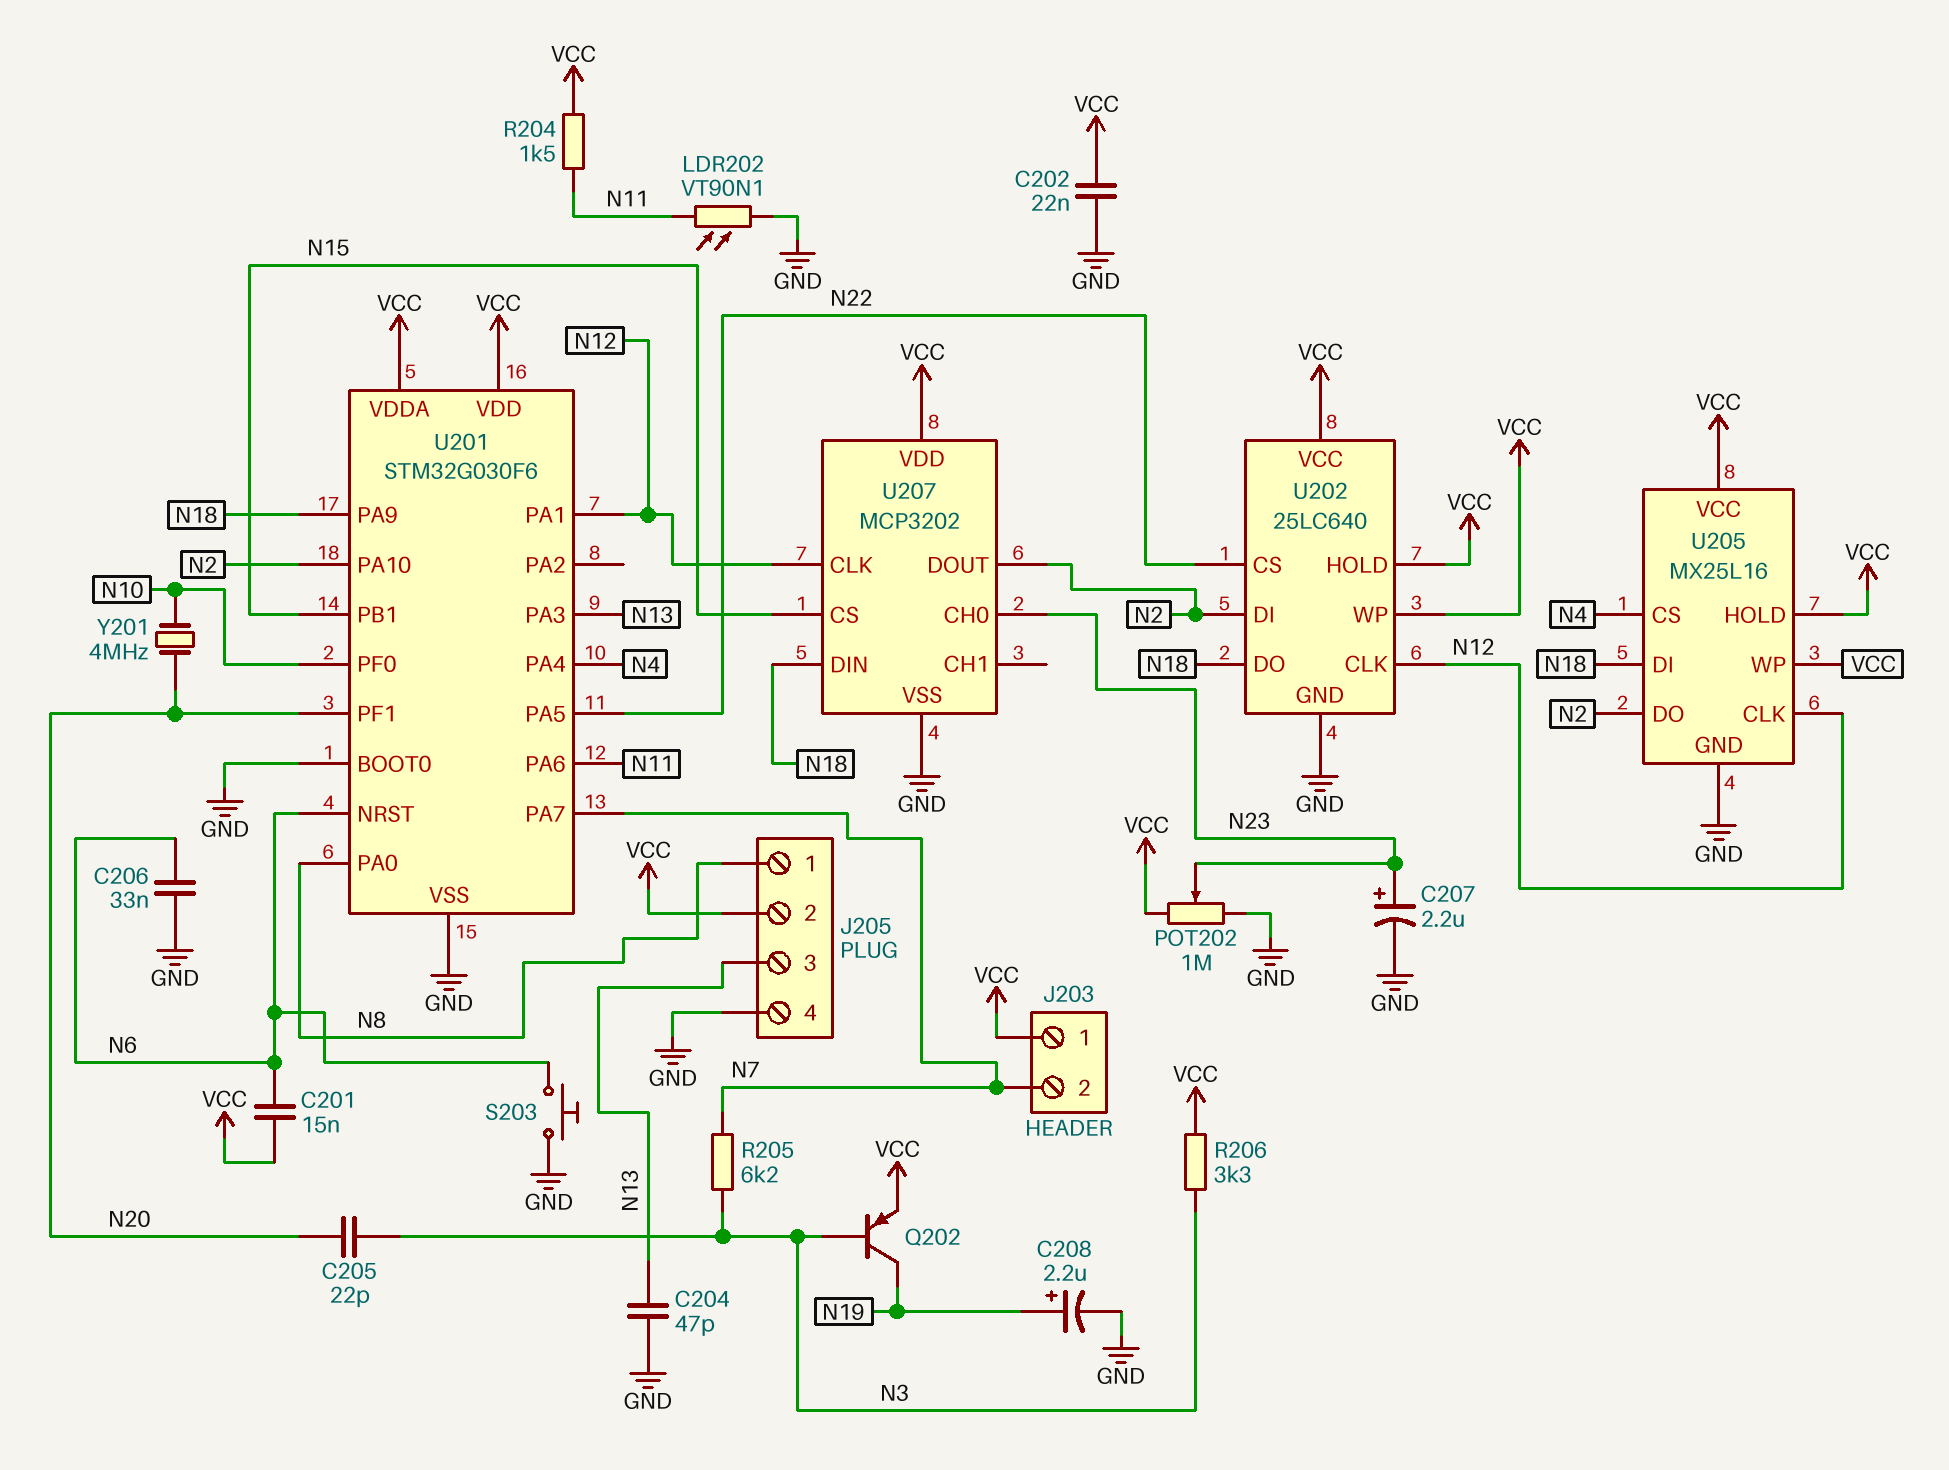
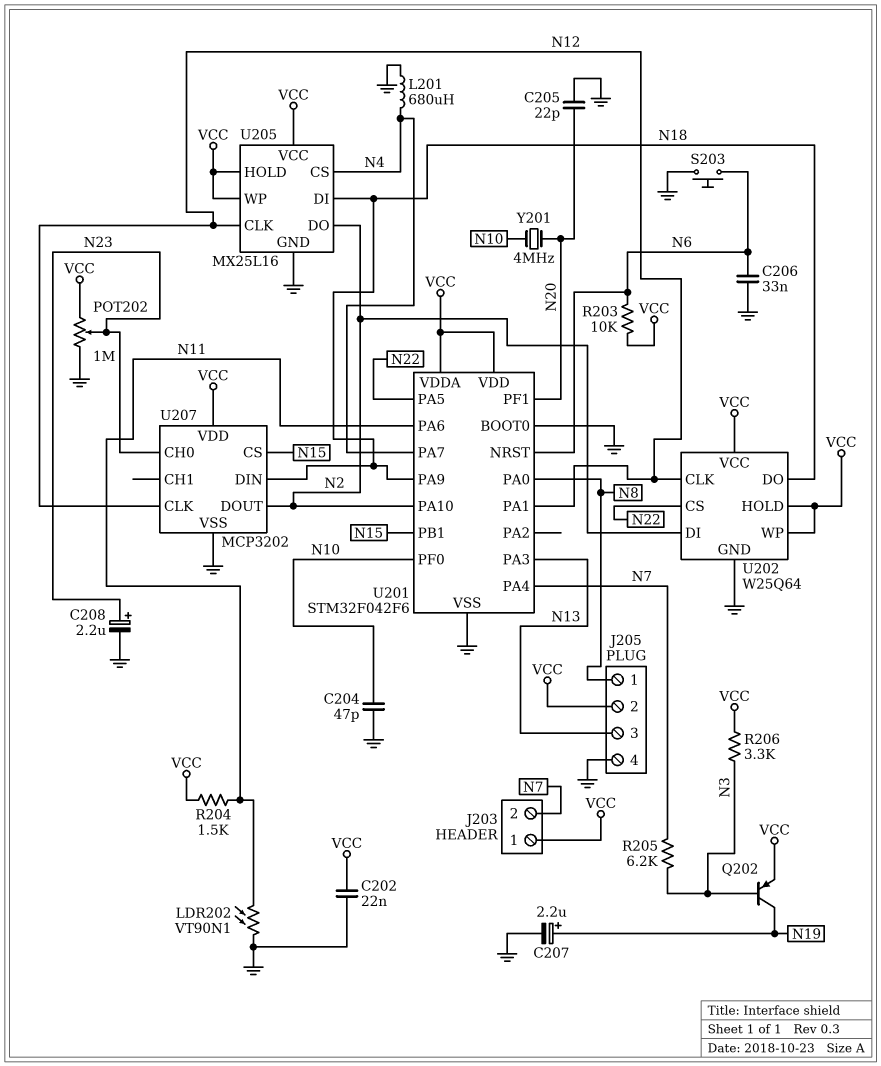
C201: 15nF (N6, VCC) -> none
C204: 47pF (GND, N13) -> 47pF (GND, N10)
C205: 22pF (N3, N20) -> 22pF (GND, N20)
C207: 2.2uF (plus N23, minus GND) -> 2.2uF (plus N19, minus GND)
C208: 2.2uF (plus N19, minus GND) -> 2.2uF (plus N23, minus GND)
L201: none -> 680uH (GND, N4)
R203: none -> 10k (N6, VCC)
U201: STM32G030F6 -> STM32F042F6
U201 pin PA4: N4 -> N7
U201 pin PA7: N7 -> N4
U202: 25LC640 -> W25Q64

